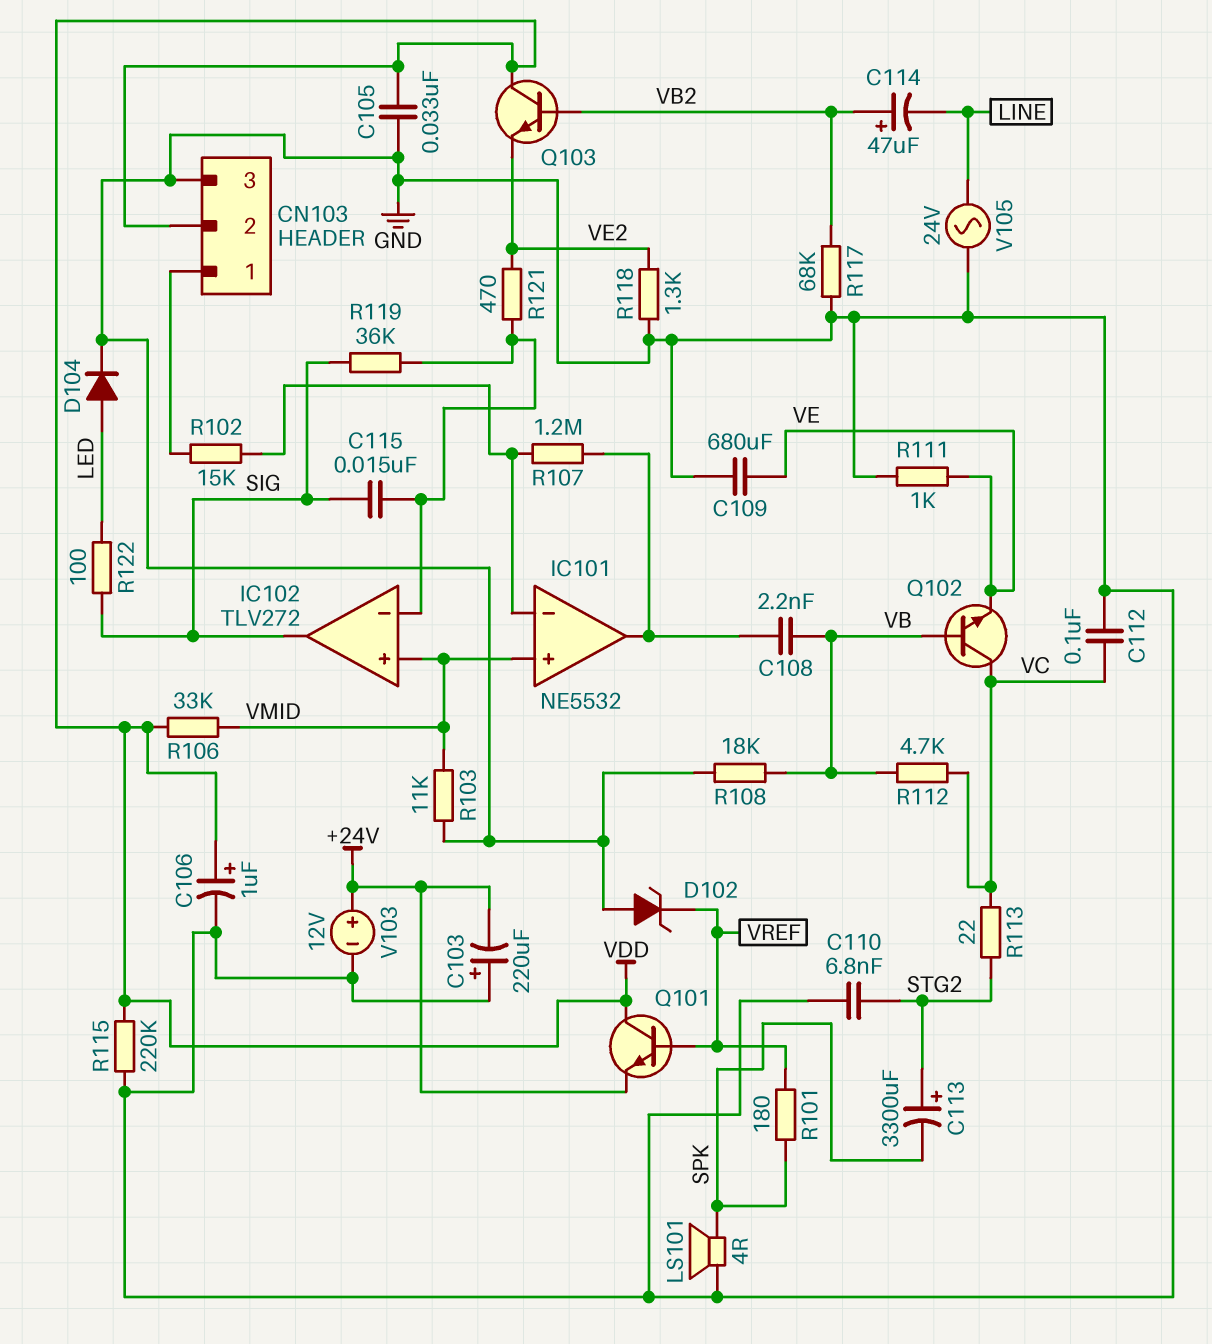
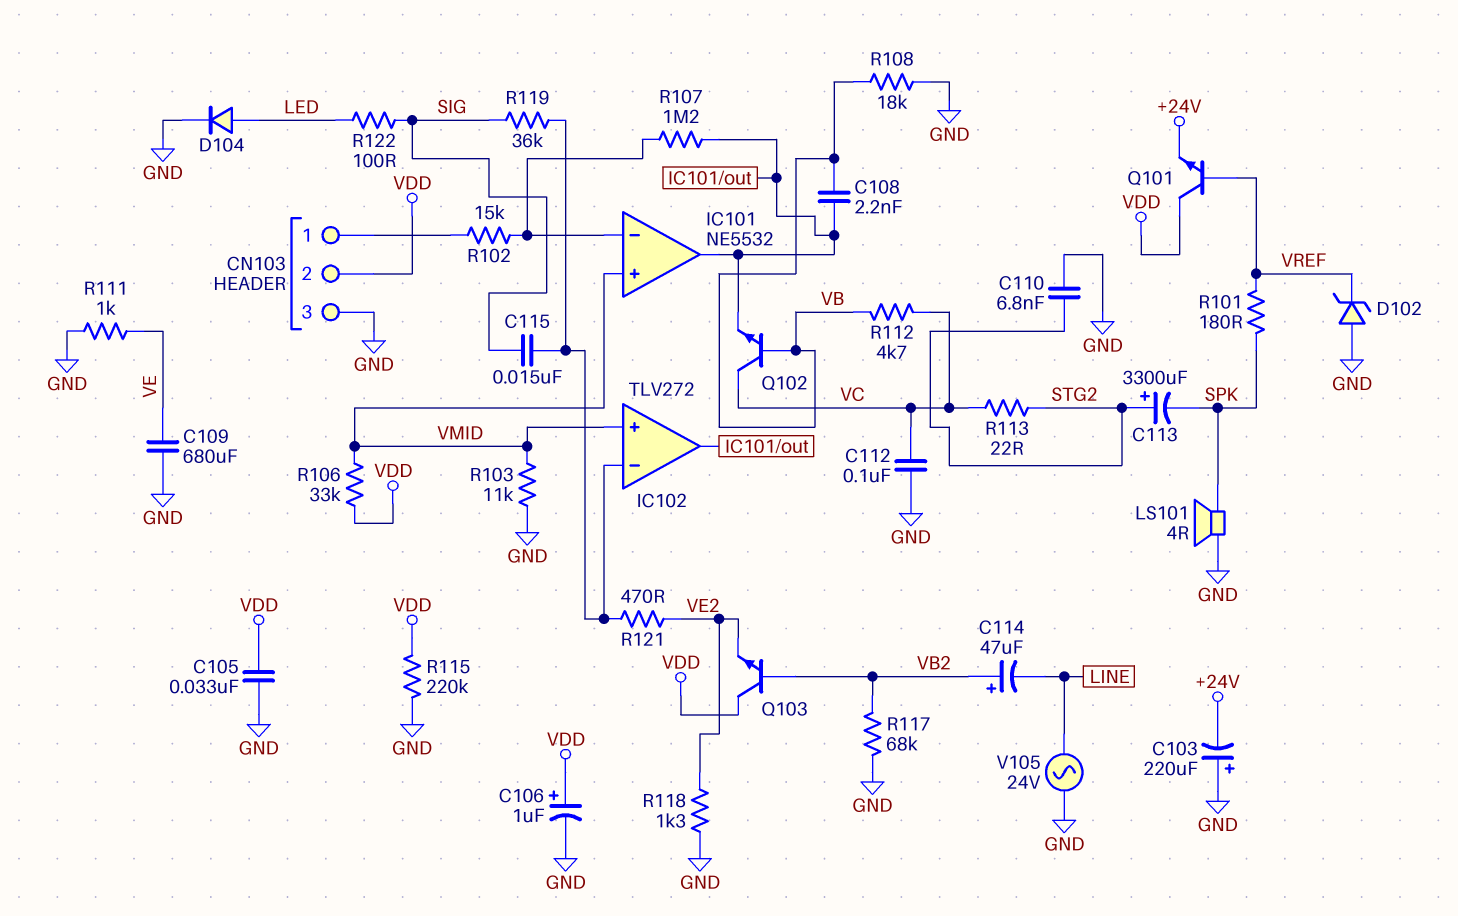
IC102 pin out: SIG -> IC101/out
Q102: NPN (B VB, C VC, E VE) -> NPN (B VB, C VC, E IC101/out)
V103: 12V (plus +24V, minus GND) -> none

